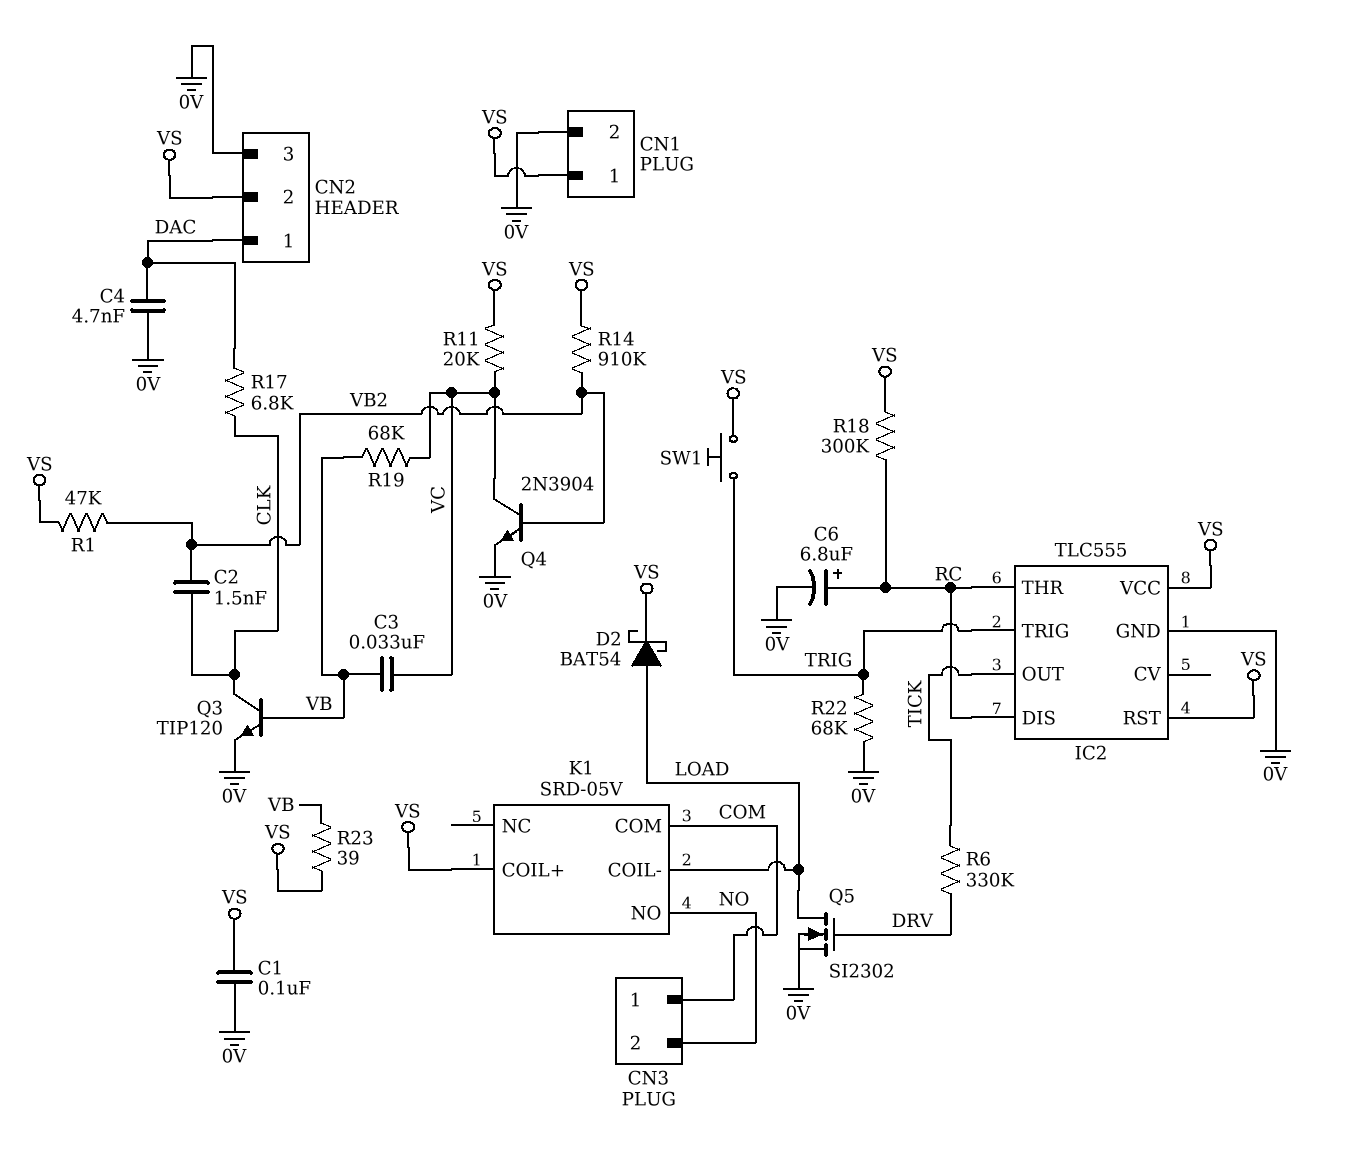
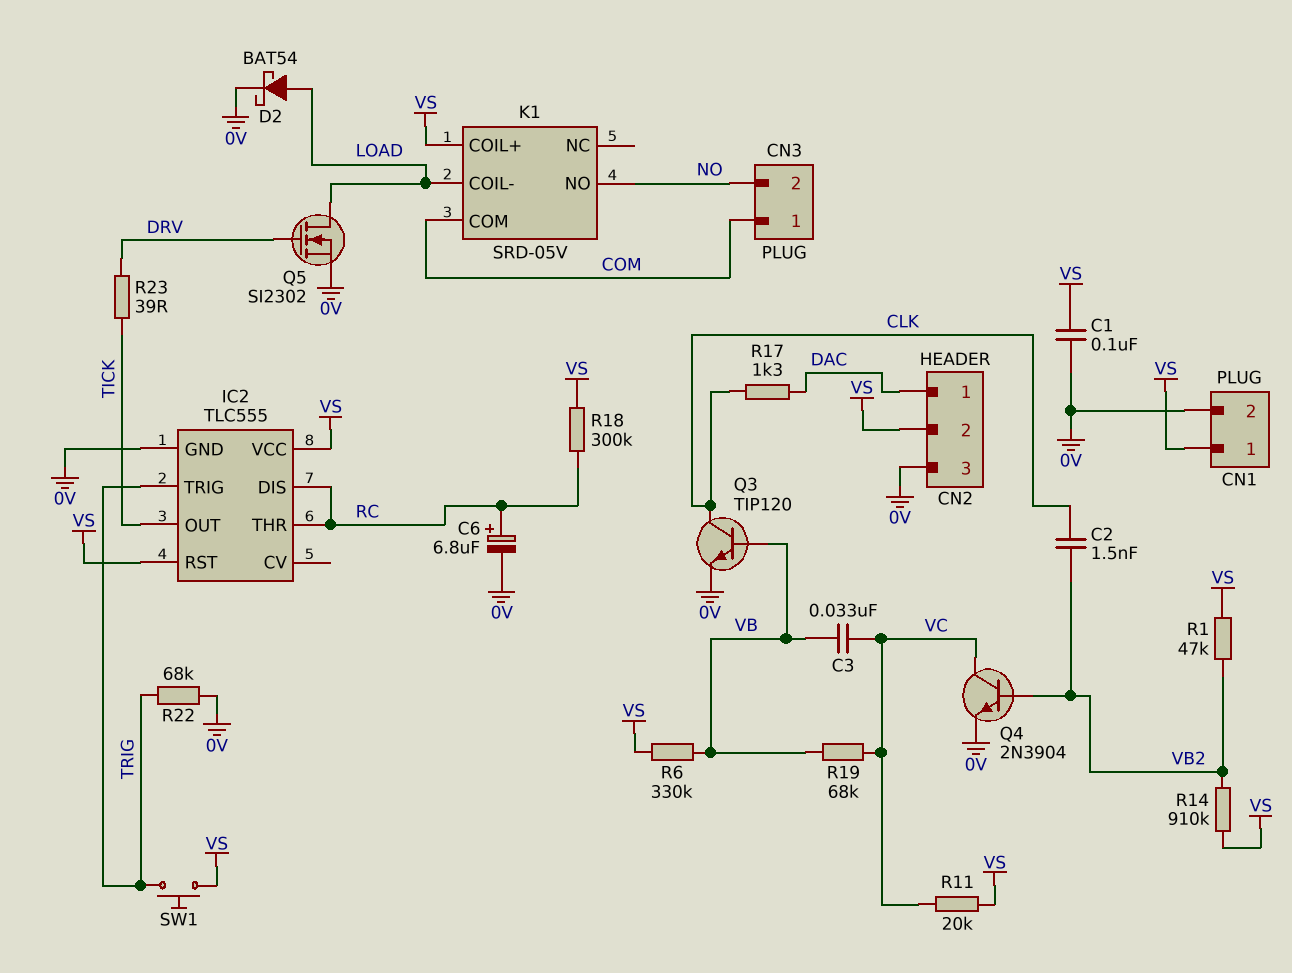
C4: 4.7nF (0V, DAC) -> none
D2: schottky BAT54 (A LOAD, K VS) -> schottky BAT54 (A LOAD, K 0V)
R6: 330k (DRV, TICK) -> 330k (VB, VS)
R17: 6.8k (CLK, DAC) -> 1.3k (CLK, DAC)
R23: 39 (VB, VS) -> 39 (DRV, TICK)

